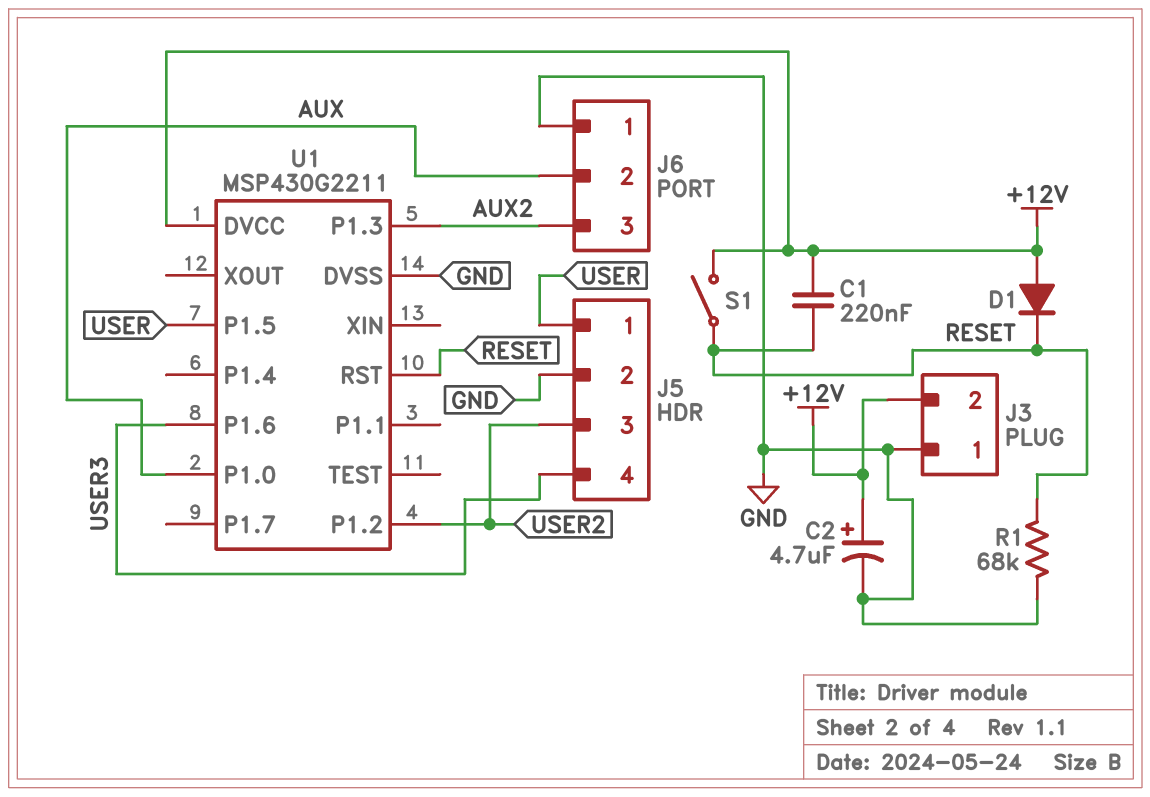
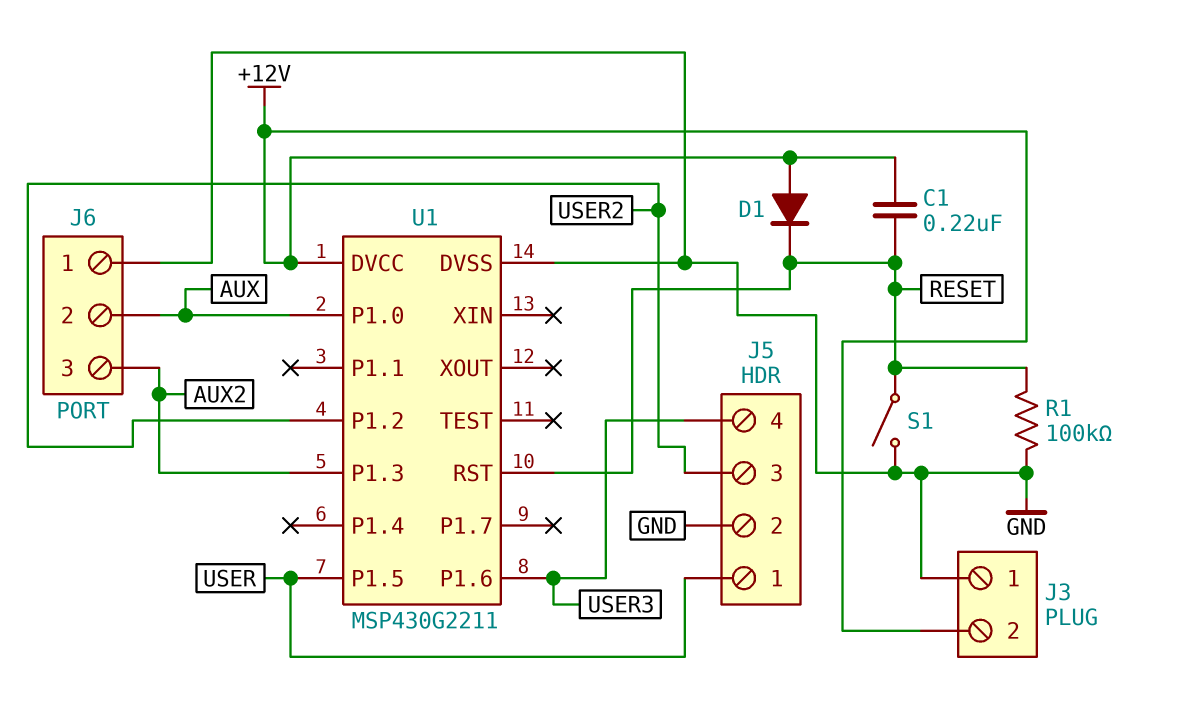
C2: 4.7uF (plus +12V, minus GND) -> none
R1: 68k (GND, RESET) -> 100k (GND, RESET)
S1: switch (+12V, RESET) -> switch (GND, RESET)

